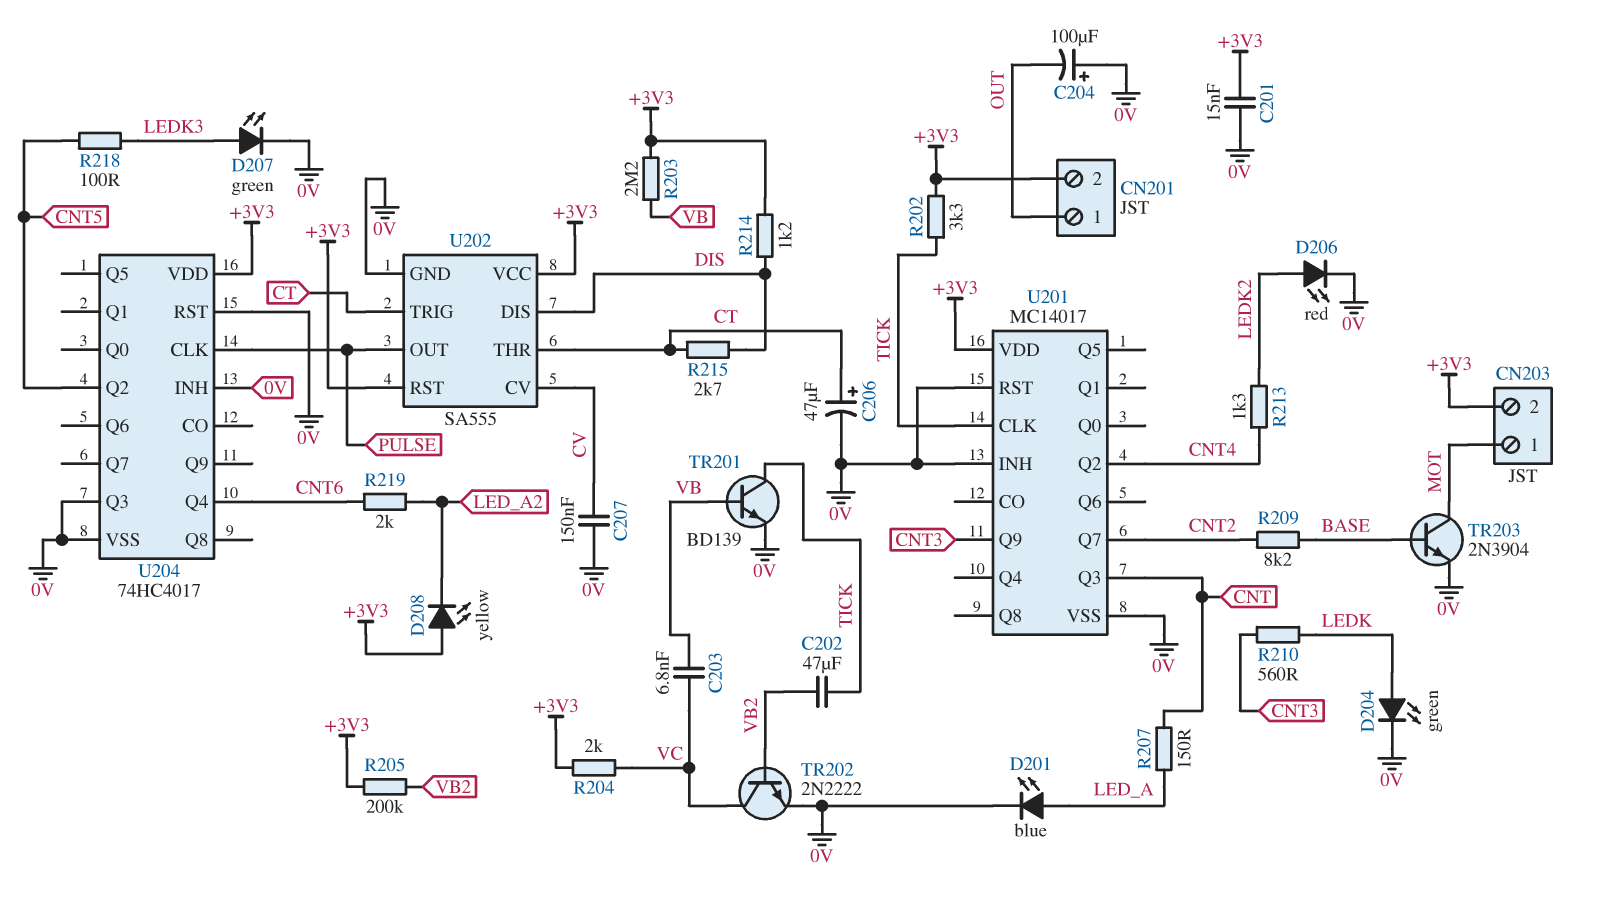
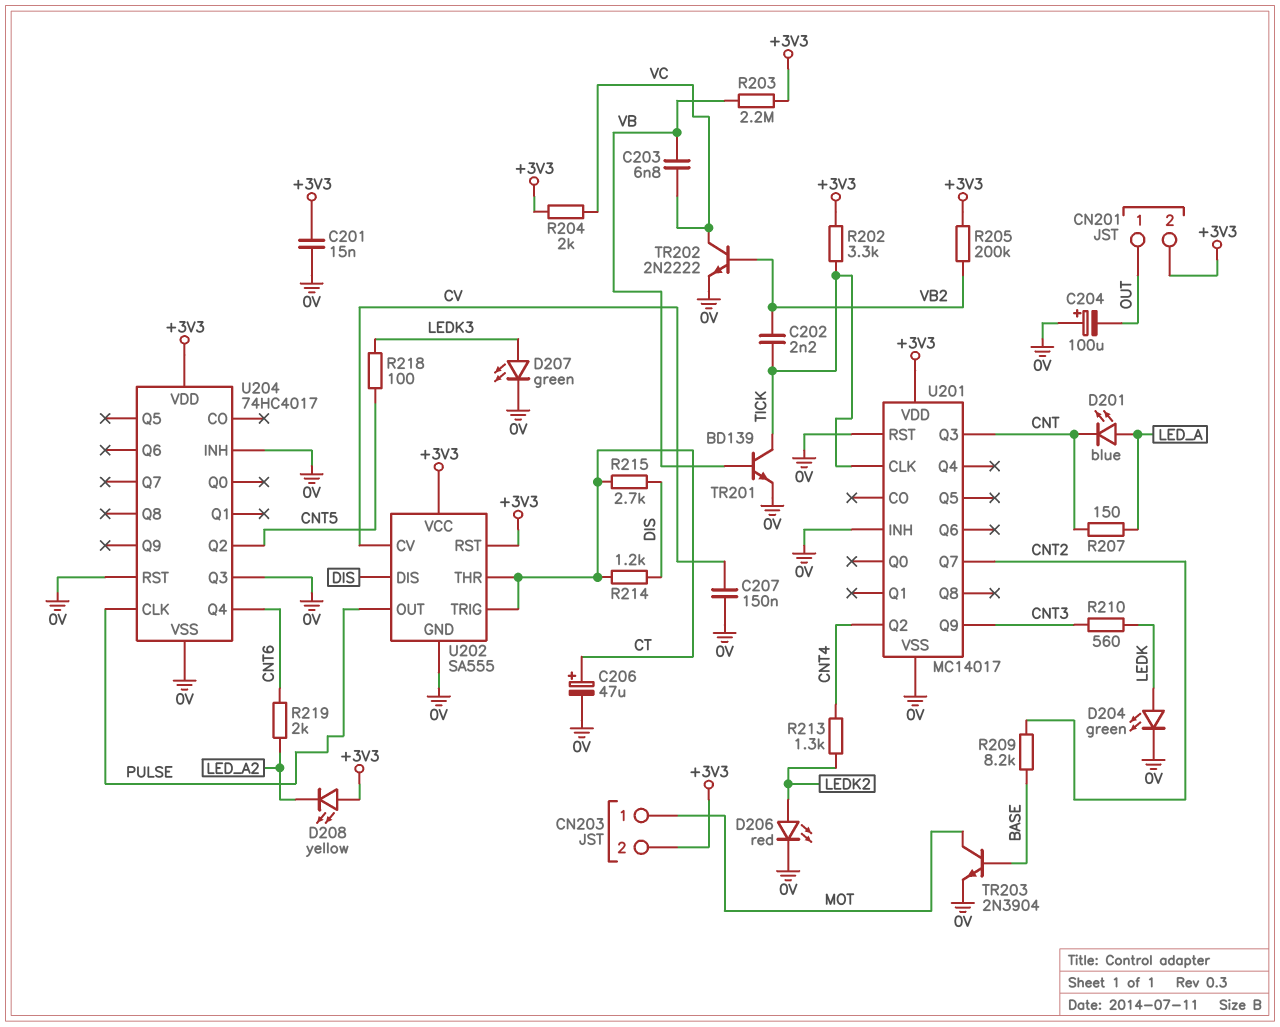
C202: 47uF (TICK, VB2) -> 2.2nF (TICK, VB2)
D201: LED blue (A LED_A, K 0V) -> LED blue (A LED_A, K CNT)
R214: 1.2k (+3V3, DIS) -> 1.2k (CT, DIS)

